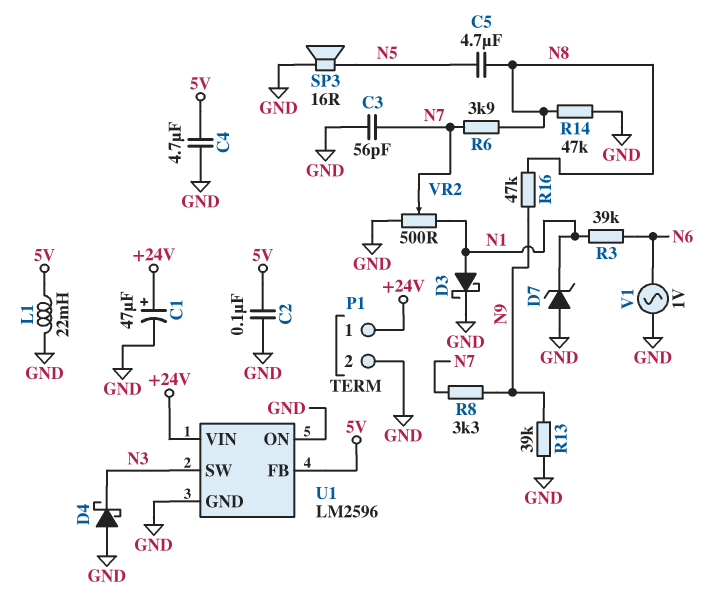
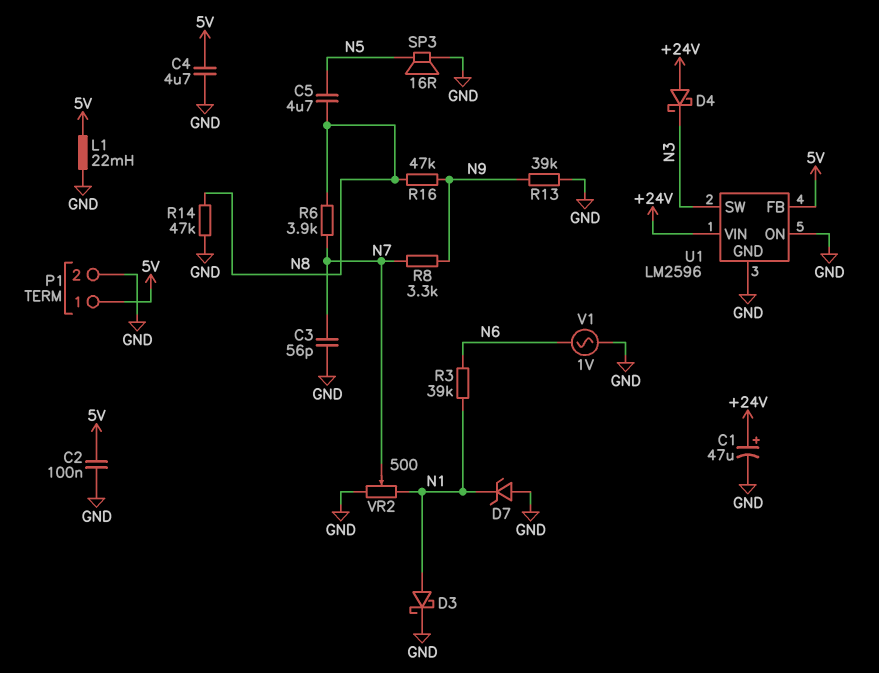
D4: schottky (A GND, K N3) -> schottky (A +24V, K N3)
P1 pin 1: +24V -> 5V

